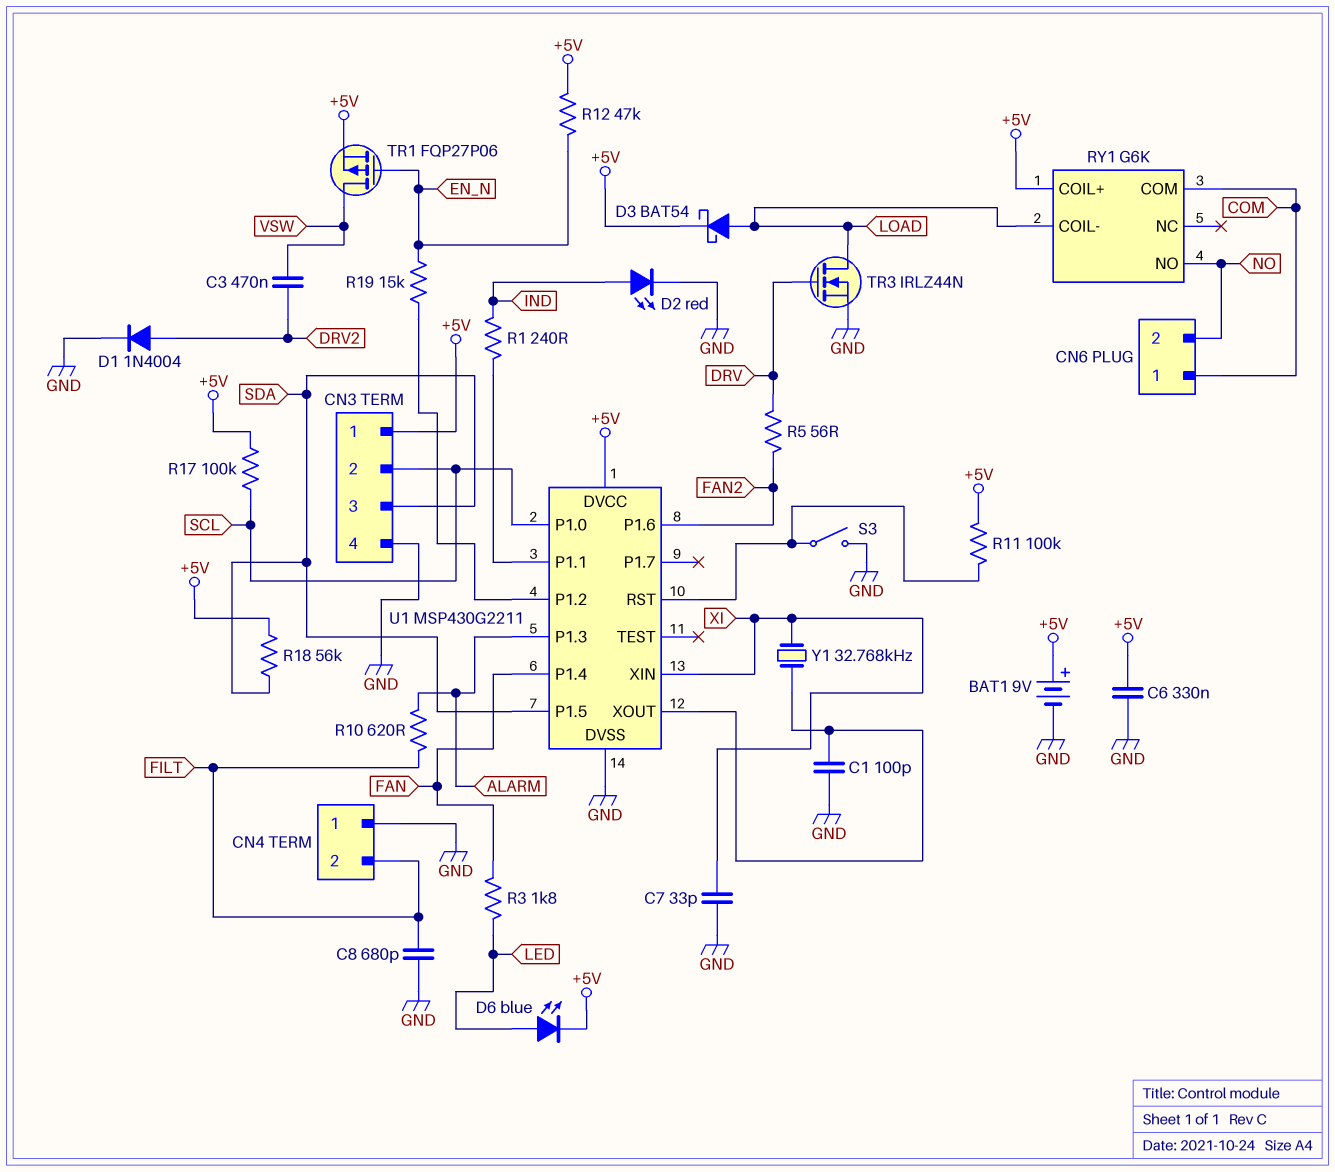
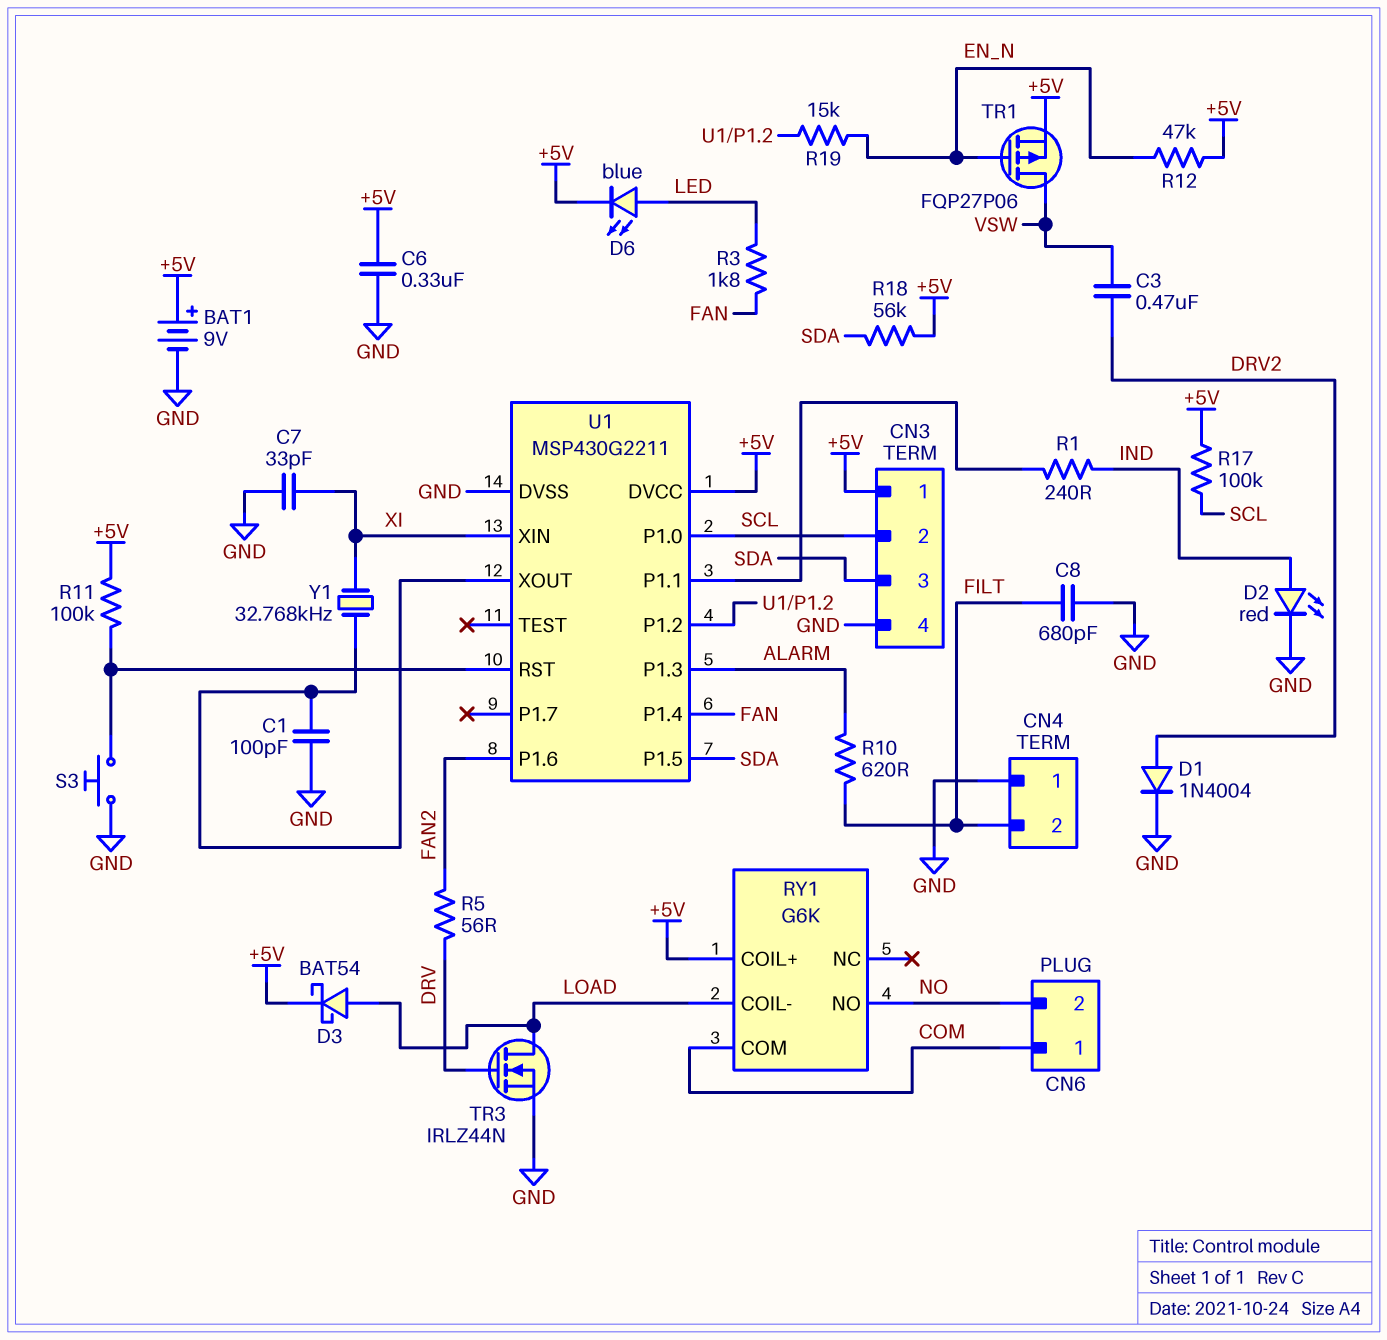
S3: switch (GND, U1/RST) -> button (GND, U1/RST)

